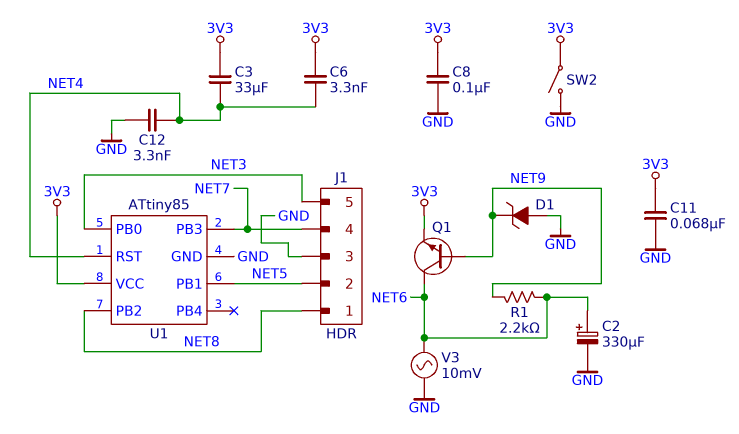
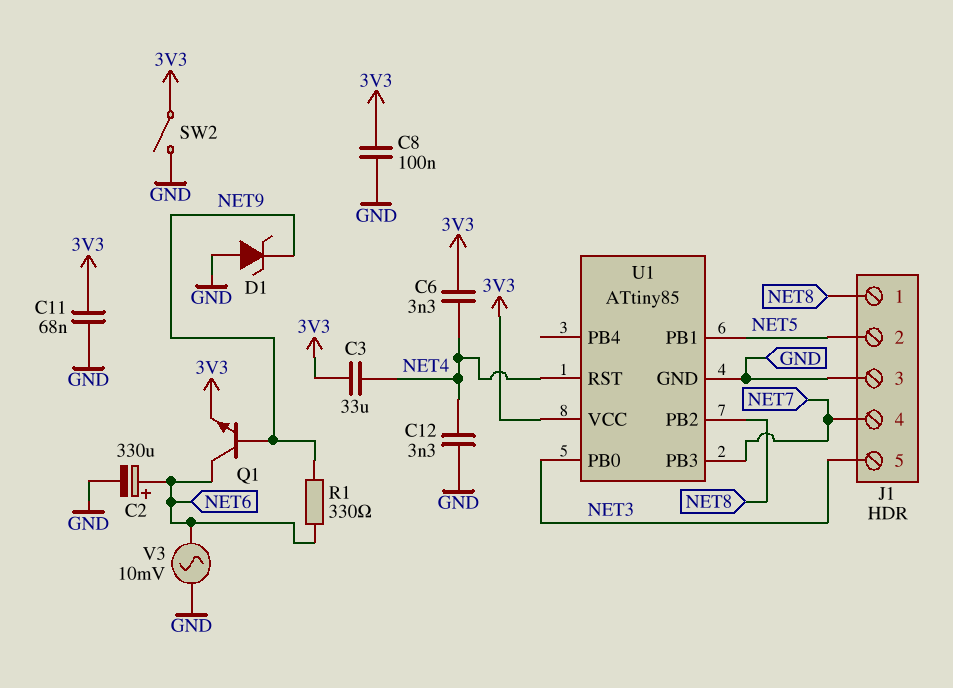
R1: 2.2k (NET6, NET9) -> 330 (NET6, NET9)

